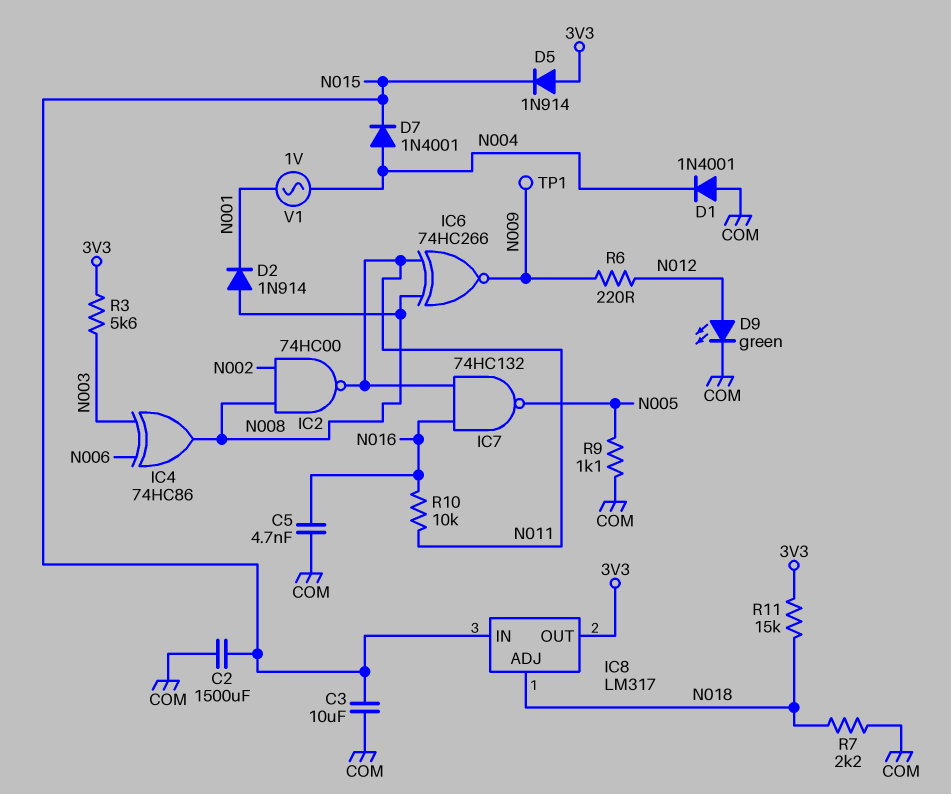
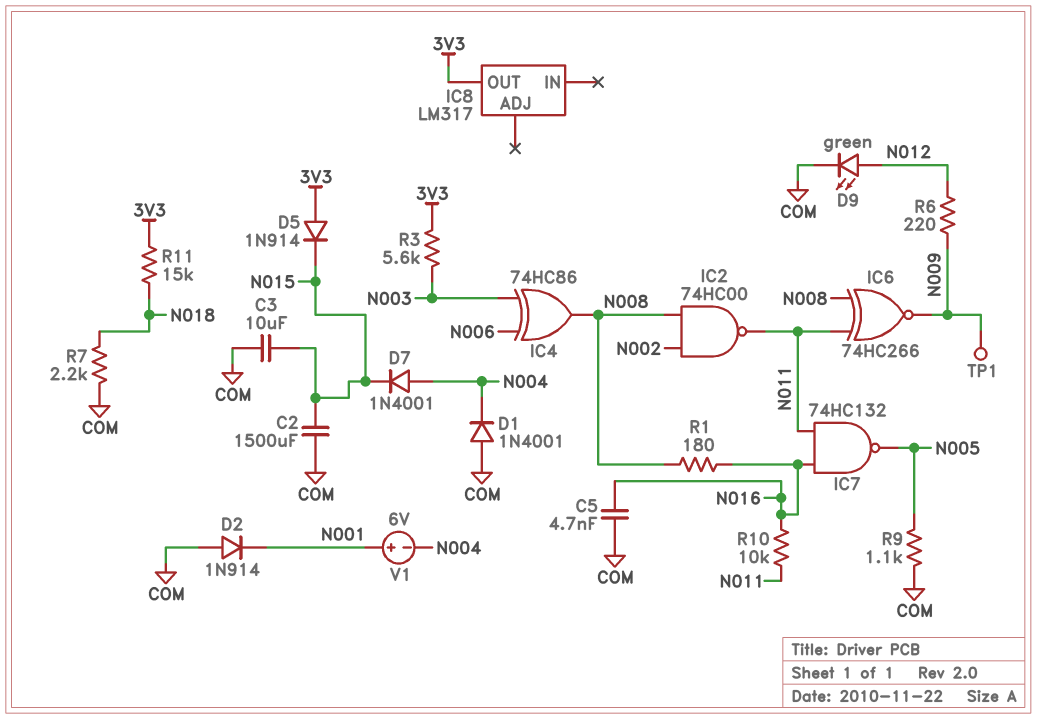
D2: diode 1N914 (A N008, K N001) -> diode 1N914 (A COM, K N001)
IC8 pin ADJ: N018 -> none
IC8 pin IN: N015 -> none
R1: none -> 180 (N008, N016)
V1: AC 1V (N001, N004) -> 6V (plus N001, minus N004)

